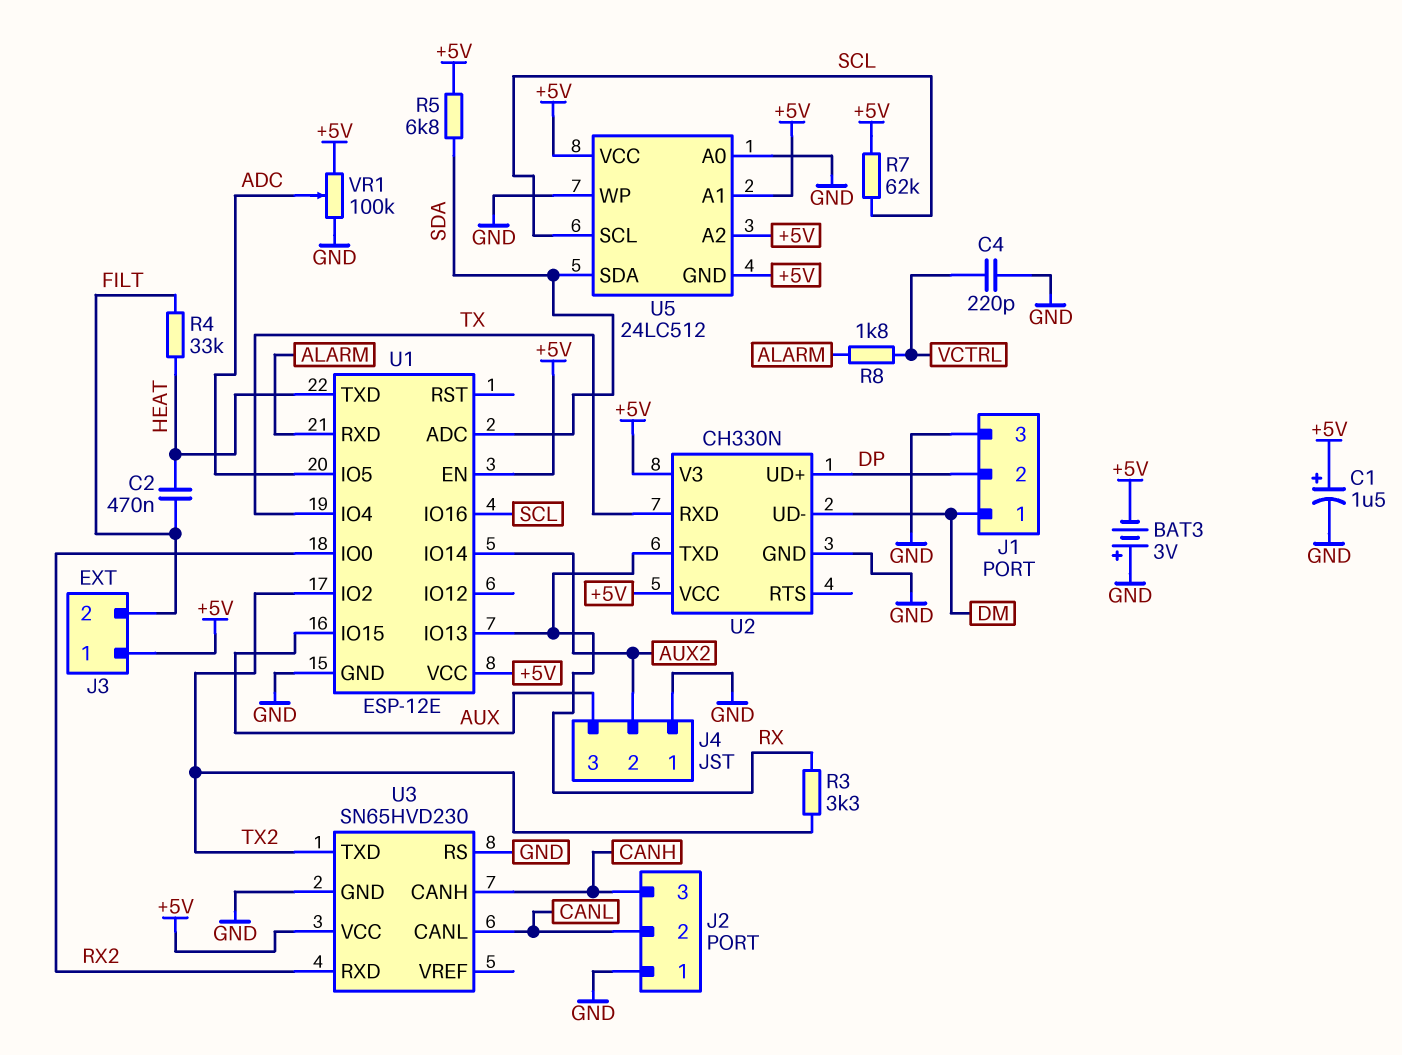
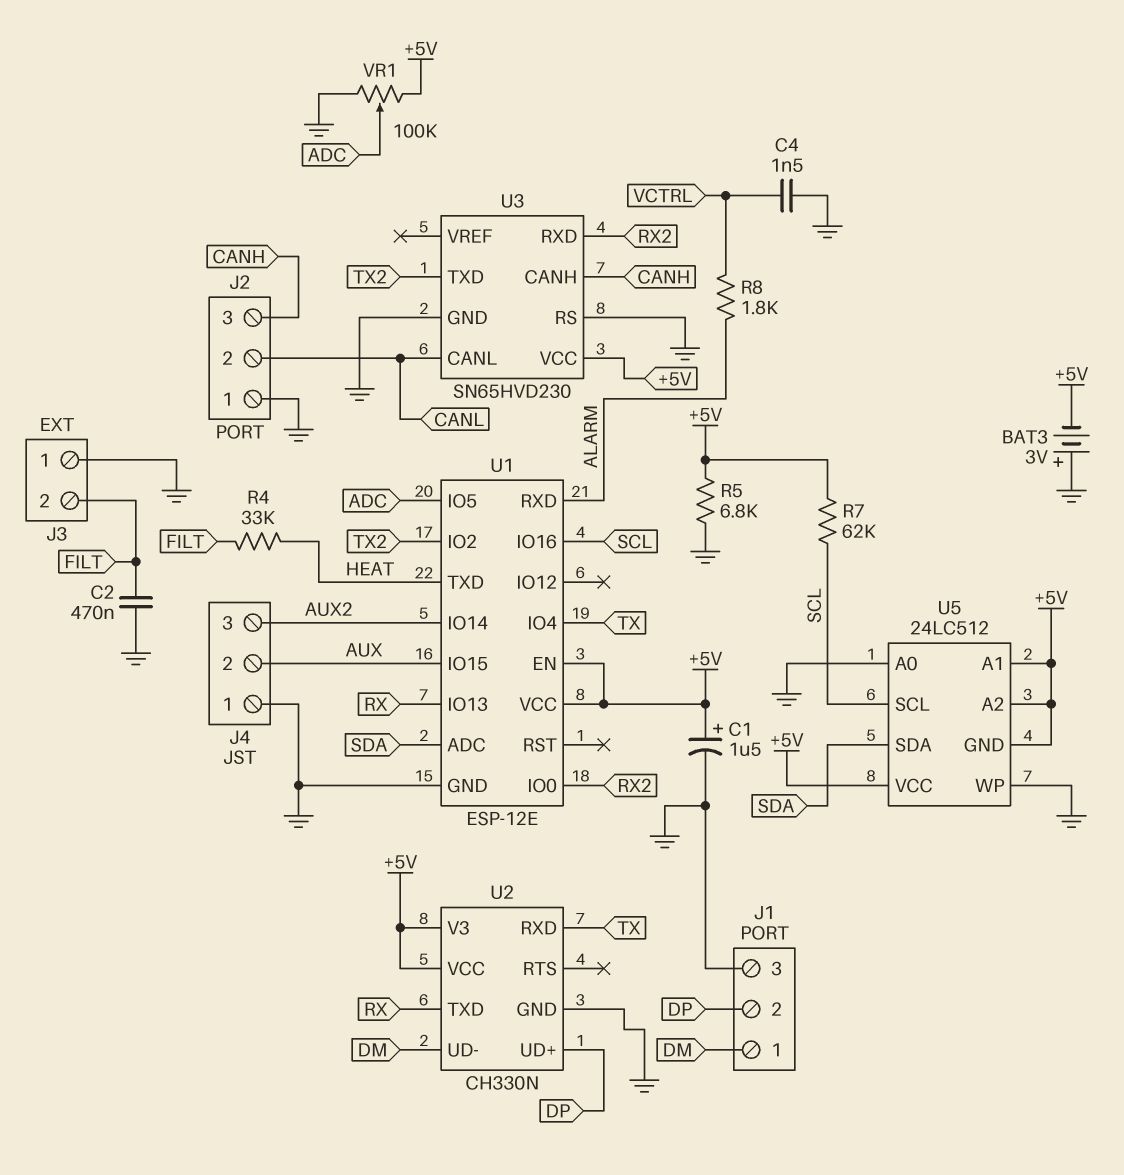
C2: 470nF (FILT, HEAT) -> 470nF (FILT, GND)
C4: 220pF (GND, VCTRL) -> 1.5nF (GND, VCTRL)
J3 pin 1: +5V -> GND
J4 pin 2: AUX2 -> AUX
J4 pin 3: AUX -> AUX2
R3: 3.3k (RX, TX2) -> none
R5: 6.8k (+5V, SDA) -> 6.8k (+5V, GND)

